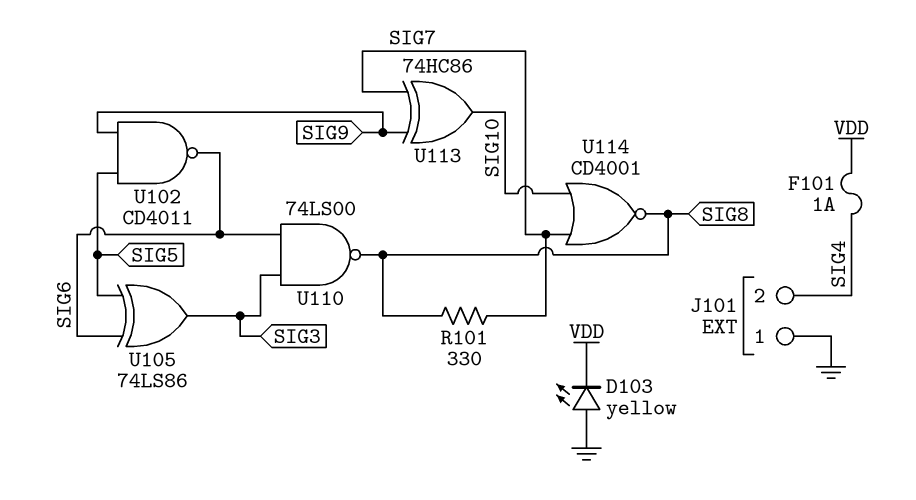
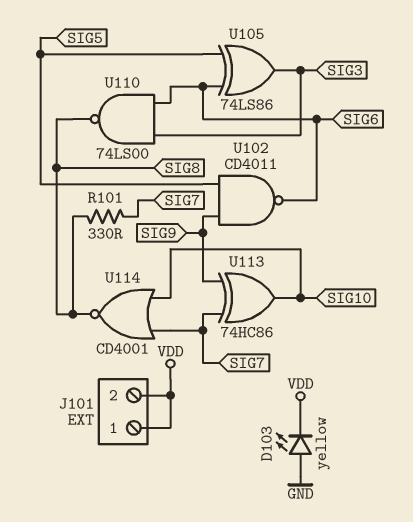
F101: 1A (SIG4, VDD) -> none
J101 pin 1: GND -> VDD
J101 pin 2: SIG4 -> VDD

